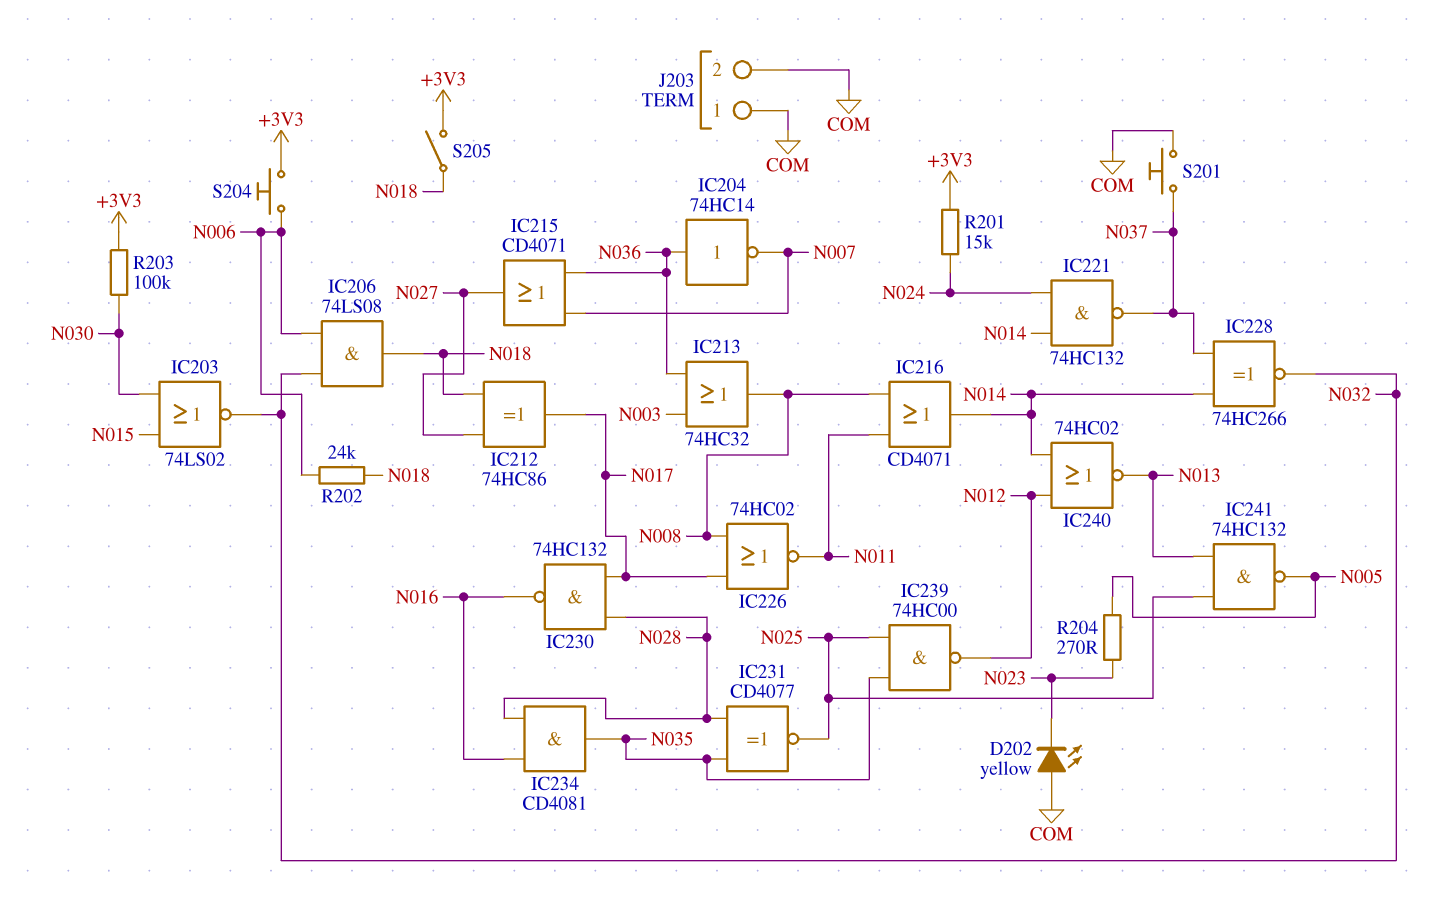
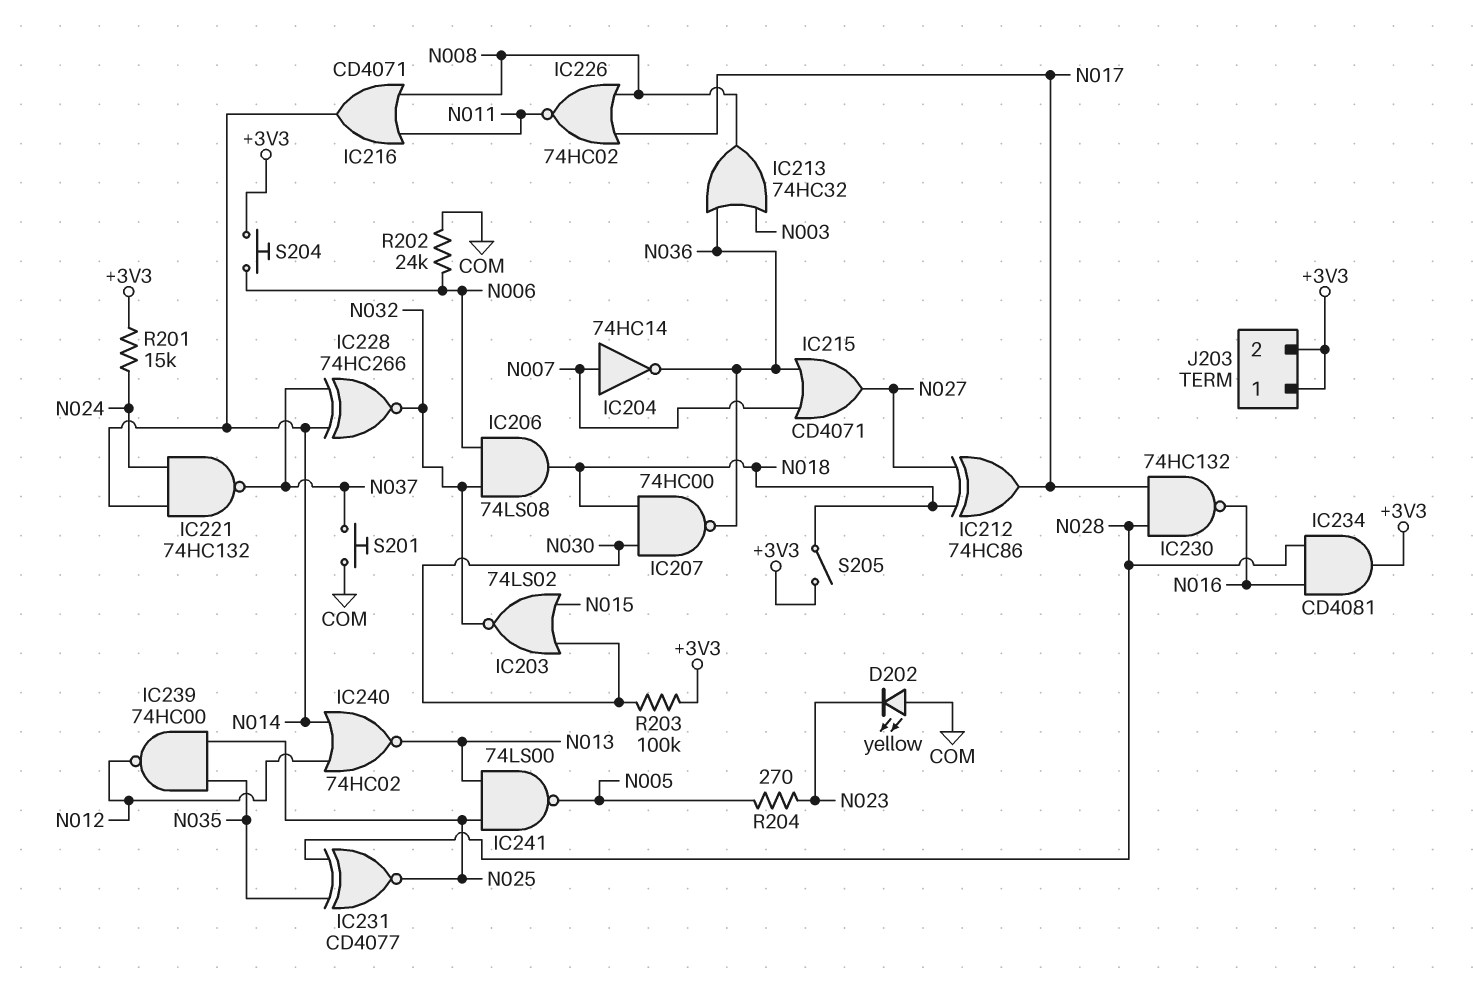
IC204: NOT 74HC14 (in N036, out N007) -> NOT 74HC14 (in N007, out N036)
IC207: none -> NAND 74HC00 (in N018, in N030, out N036)
IC234: AND CD4081 (in N016, in N028, out N035) -> AND CD4081 (in N016, in N028, out +3V3)
IC241: NAND 74HC132 (in N013, in N025, out N005) -> NAND 74LS00 (in N013, in N025, out N005)
J203 pin 1: COM -> +3V3
J203 pin 2: COM -> +3V3
R202: 24k (N006, N018) -> 24k (COM, N006)

